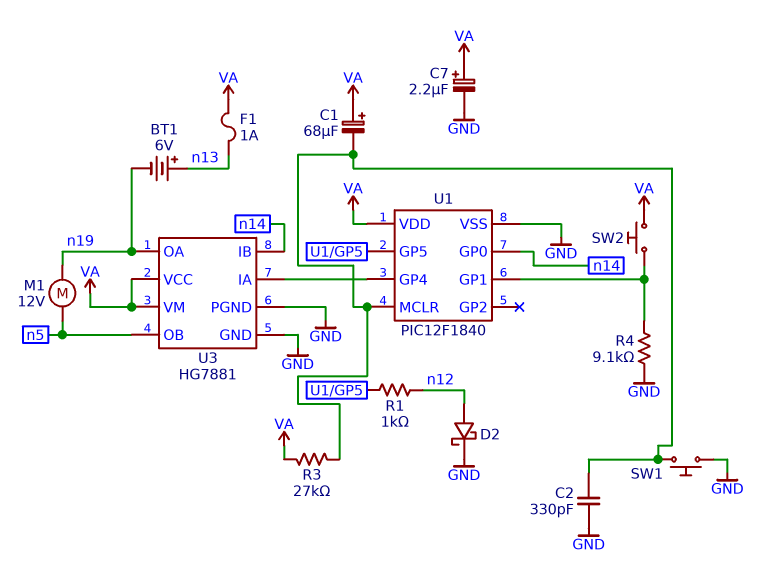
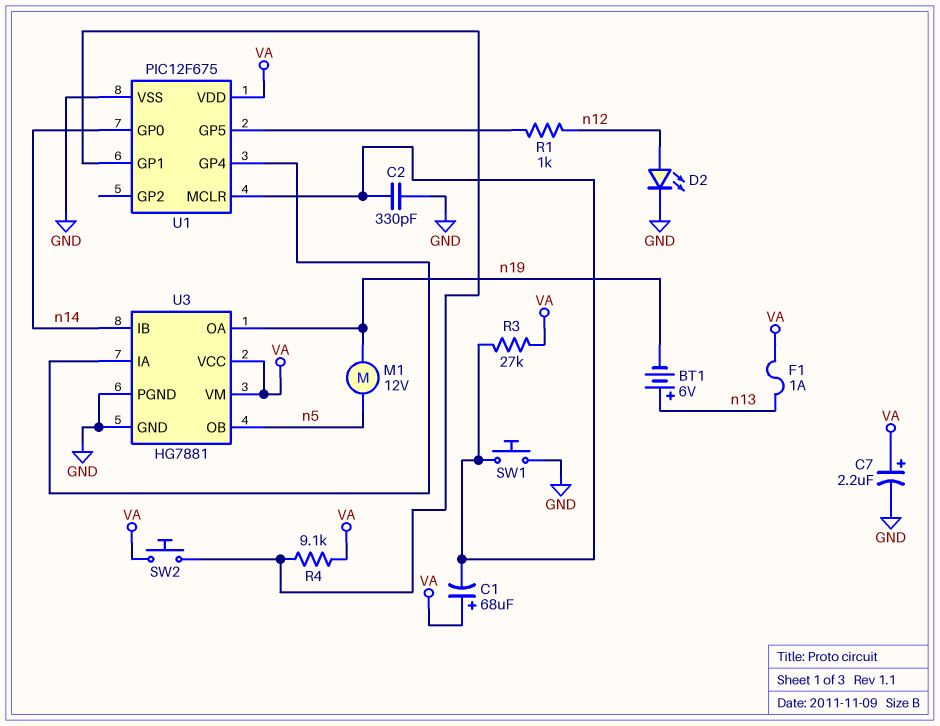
D2: schottky (A n12, K GND) -> LED (A n12, K GND)
R4: 9.1k (GND, U1/GP1) -> 9.1k (U1/GP1, VA)
U1: PIC12F1840 -> PIC12F675

